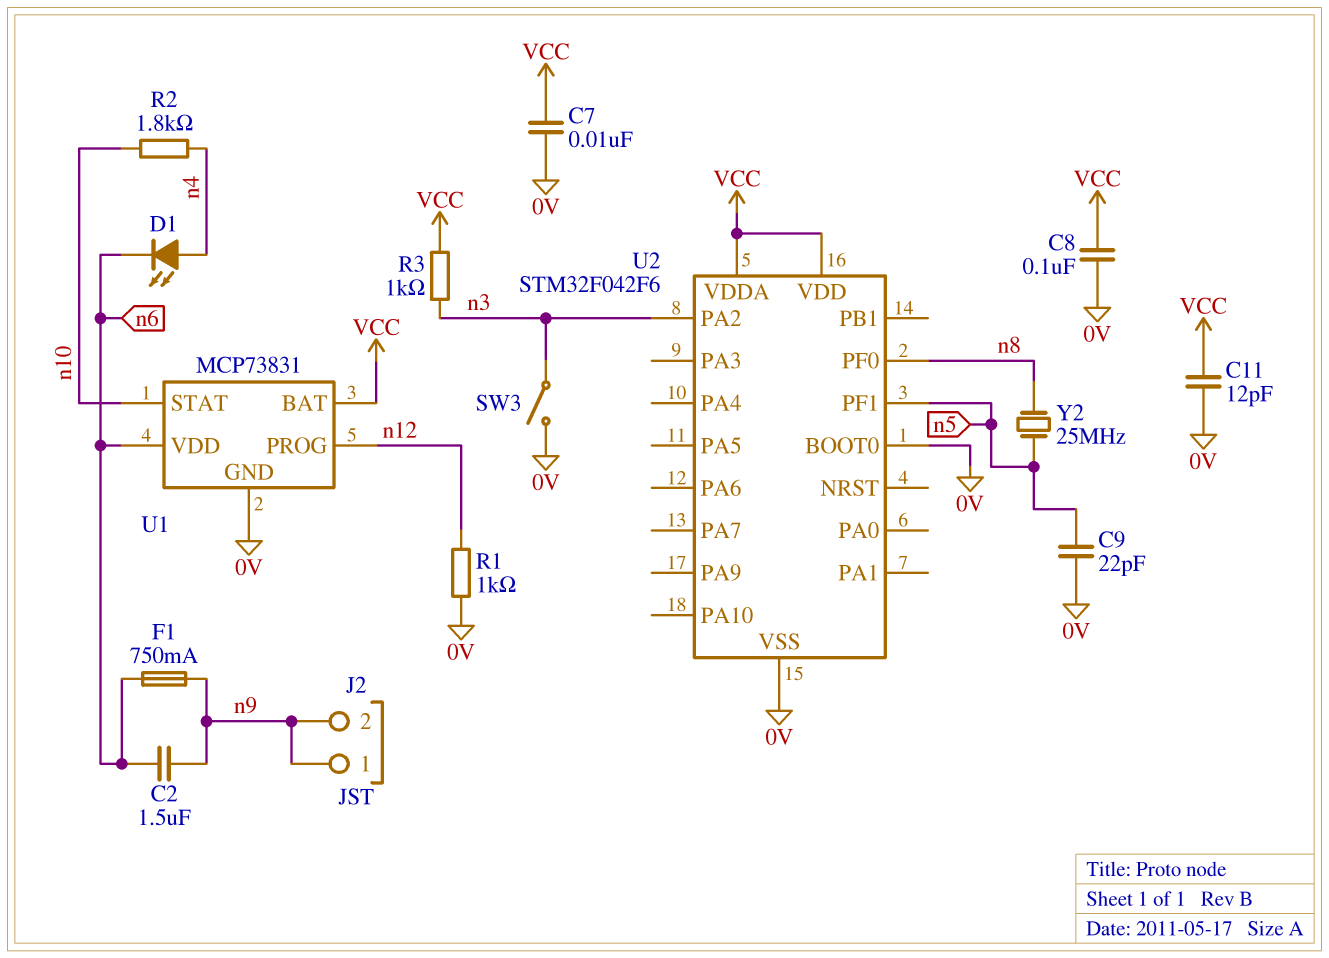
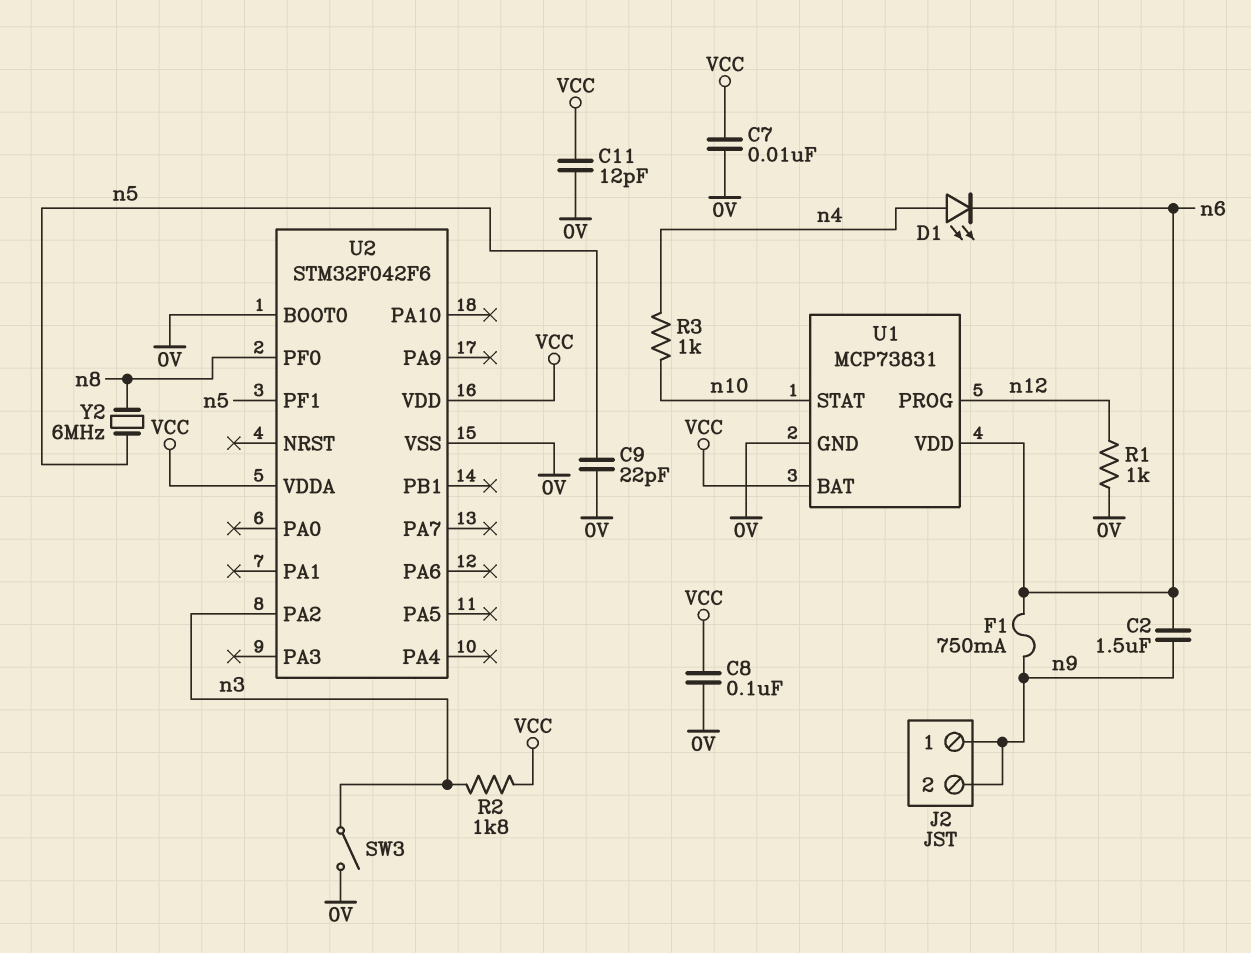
R2: 1.8k (n4, n10) -> 1.8k (VCC, n3)
R3: 1k (VCC, n3) -> 1k (n4, n10)
Y2: 25MHz (n5, n8) -> 6MHz (n5, n8)

